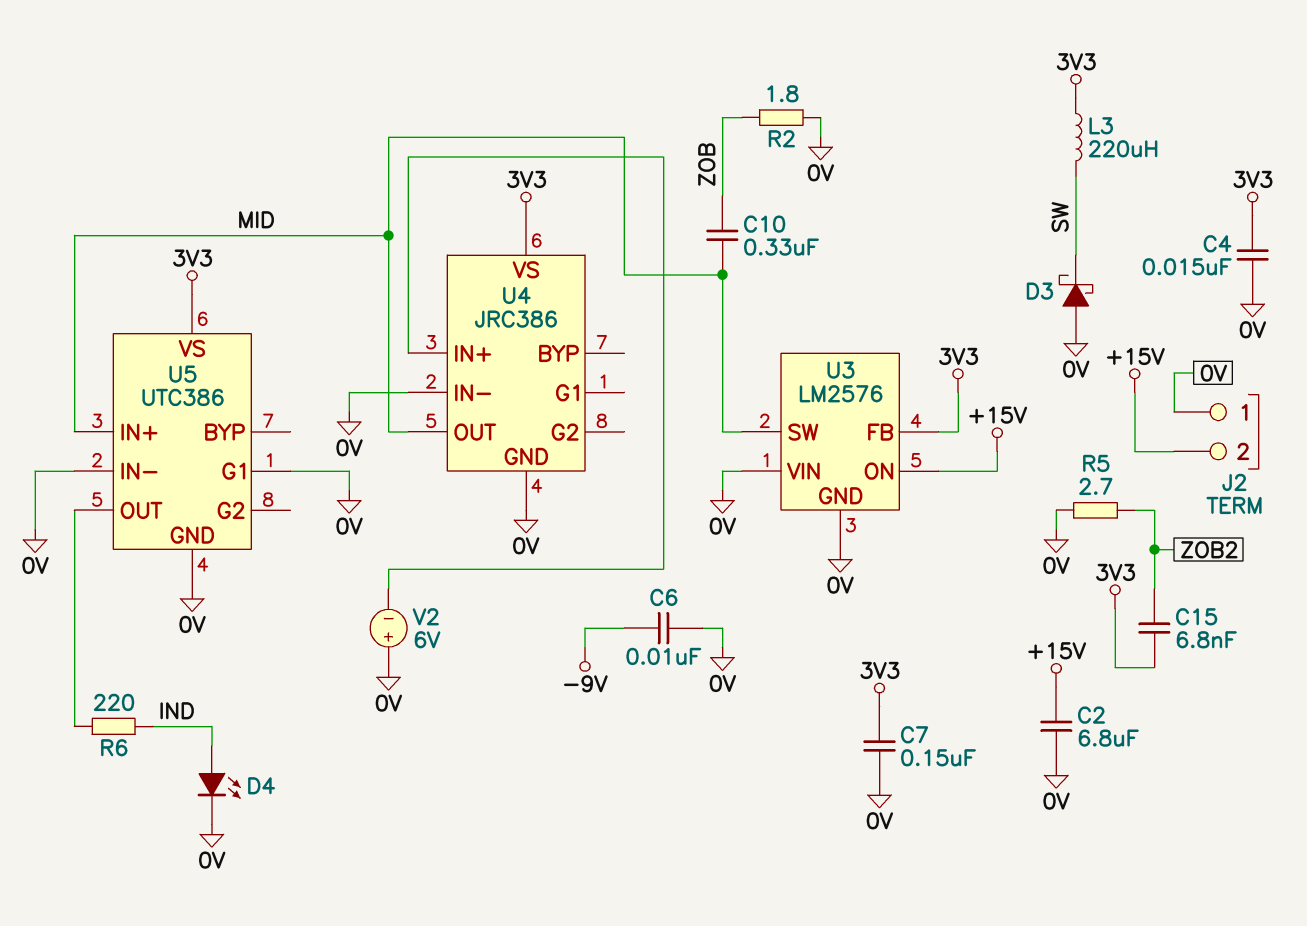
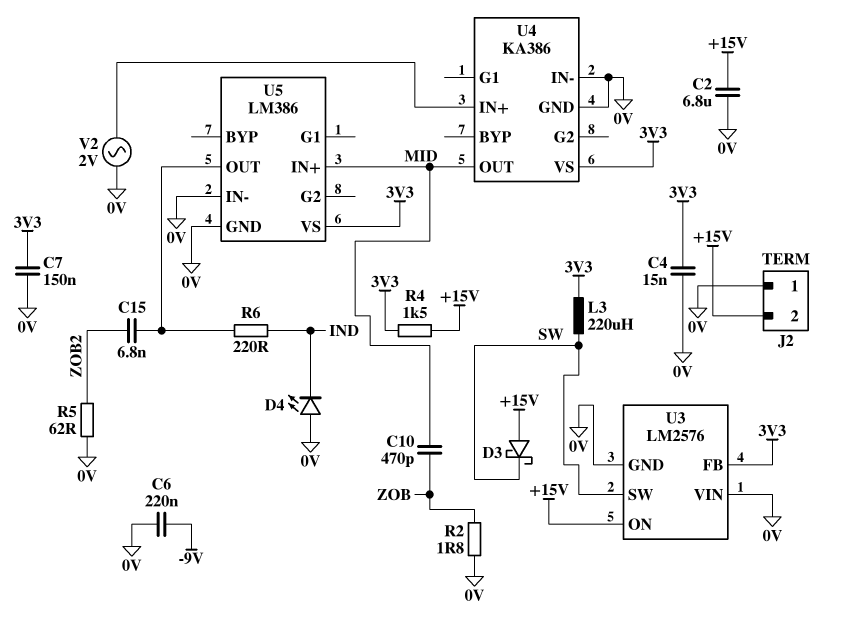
C6: 10nF (-9V, 0V) -> 220nF (-9V, 0V)
C10: 330nF (MID, ZOB) -> 470pF (MID, ZOB)
C15: 6.8nF (3V3, ZOB2) -> 6.8nF (U5/OUT, ZOB2)
D3: schottky (A 0V, K SW) -> schottky (A +15V, K SW)
D4: LED (A IND, K 0V) -> LED (A 0V, K IND)
R4: none -> 1.5k (+15V, 3V3)
R5: 2.7 (0V, ZOB2) -> 62 (0V, ZOB2)
U3 pin SW: MID -> SW
U4: JRC386 -> KA386
U5: UTC386 -> LM386
U5 pin G1: 0V -> none
V2: 6V (plus 0V, minus U4/IN+) -> AC 2V (0V, U4/IN+)

